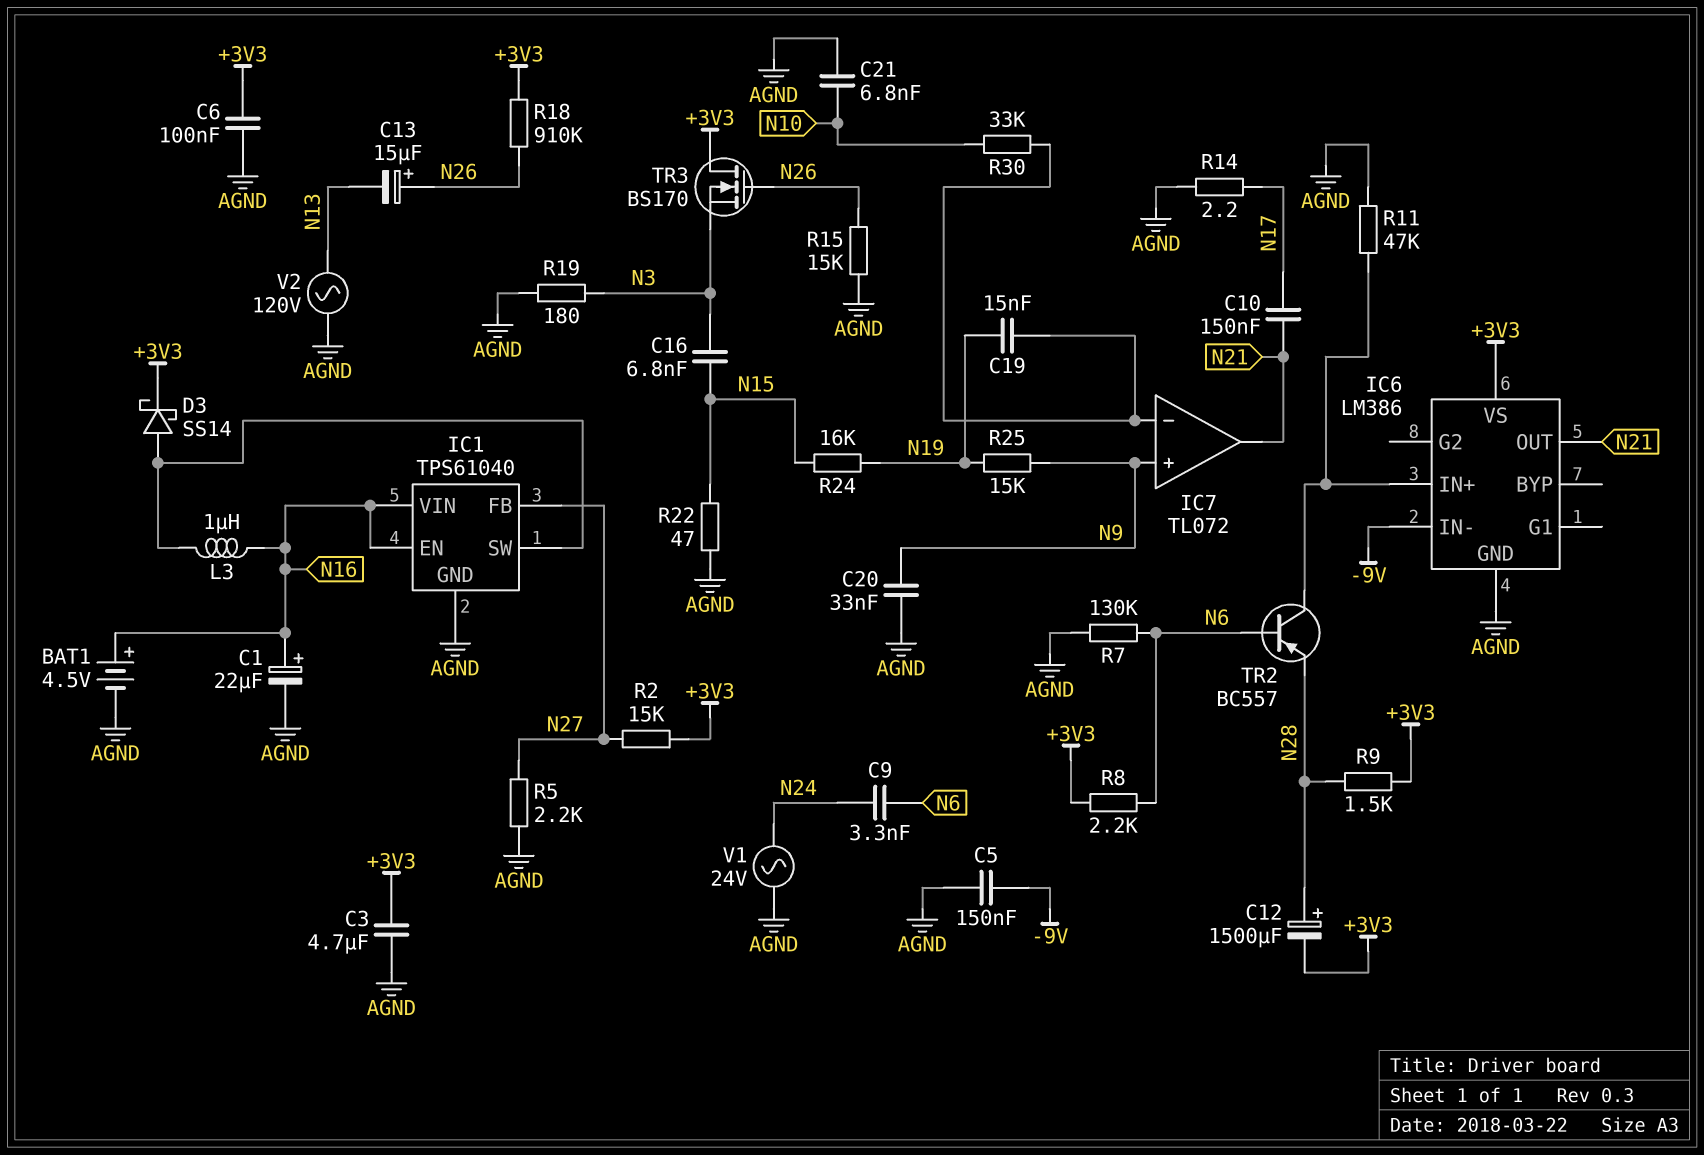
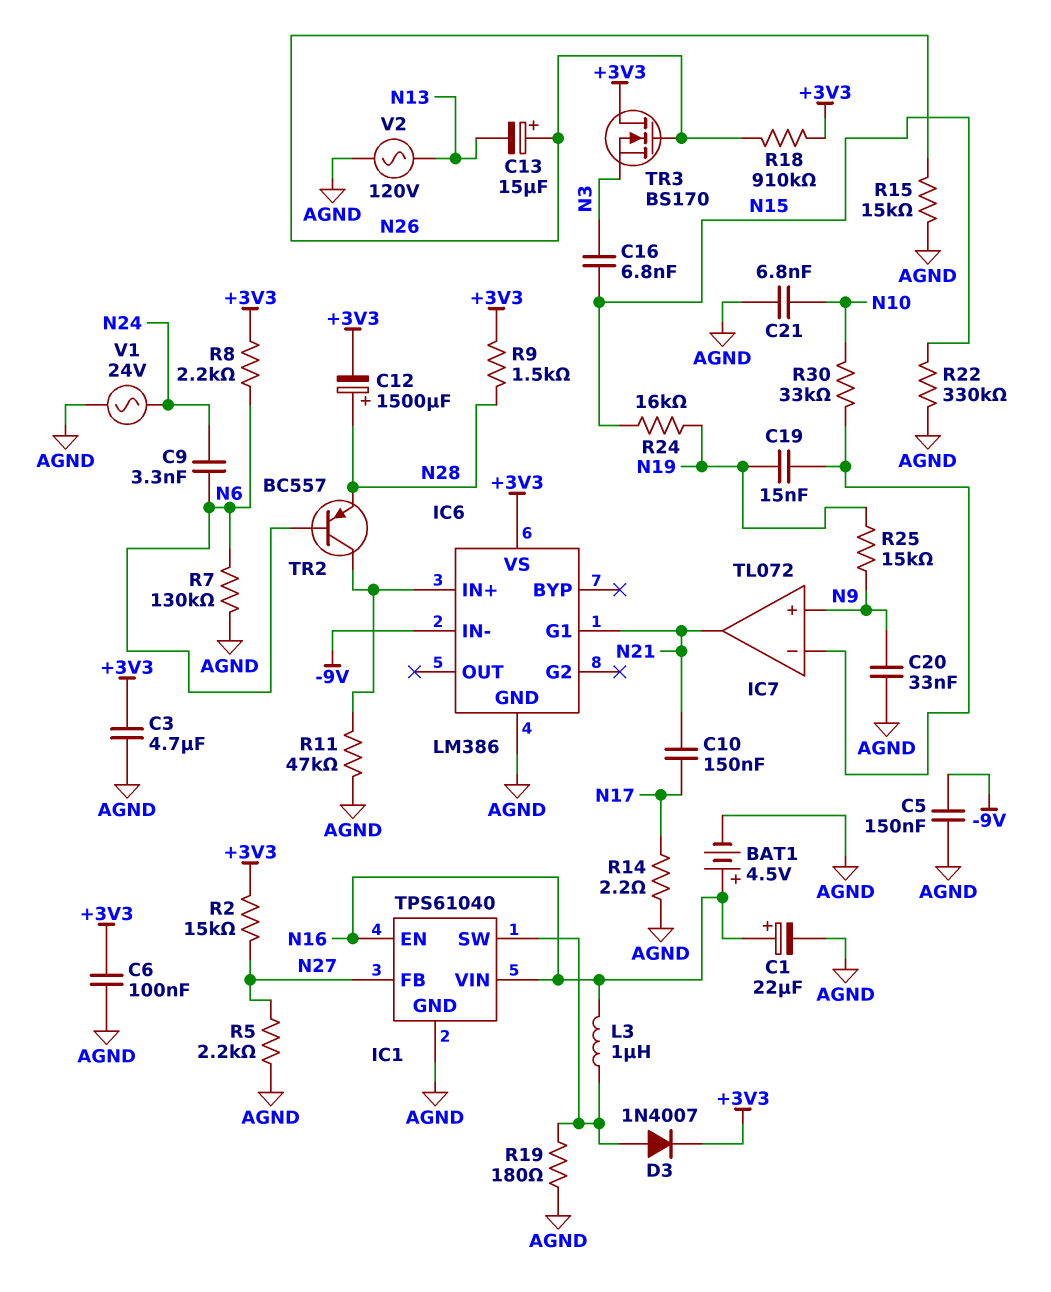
D3: schottky SS14 (A IC1/SW, K +3V3) -> diode 1N4007 (A IC1/SW, K +3V3)
IC6 pin G1: none -> N21
IC6 pin OUT: N21 -> none
R19: 180 (AGND, N3) -> 180 (AGND, IC1/SW)
R22: 47 (AGND, N15) -> 330k (AGND, N15)

